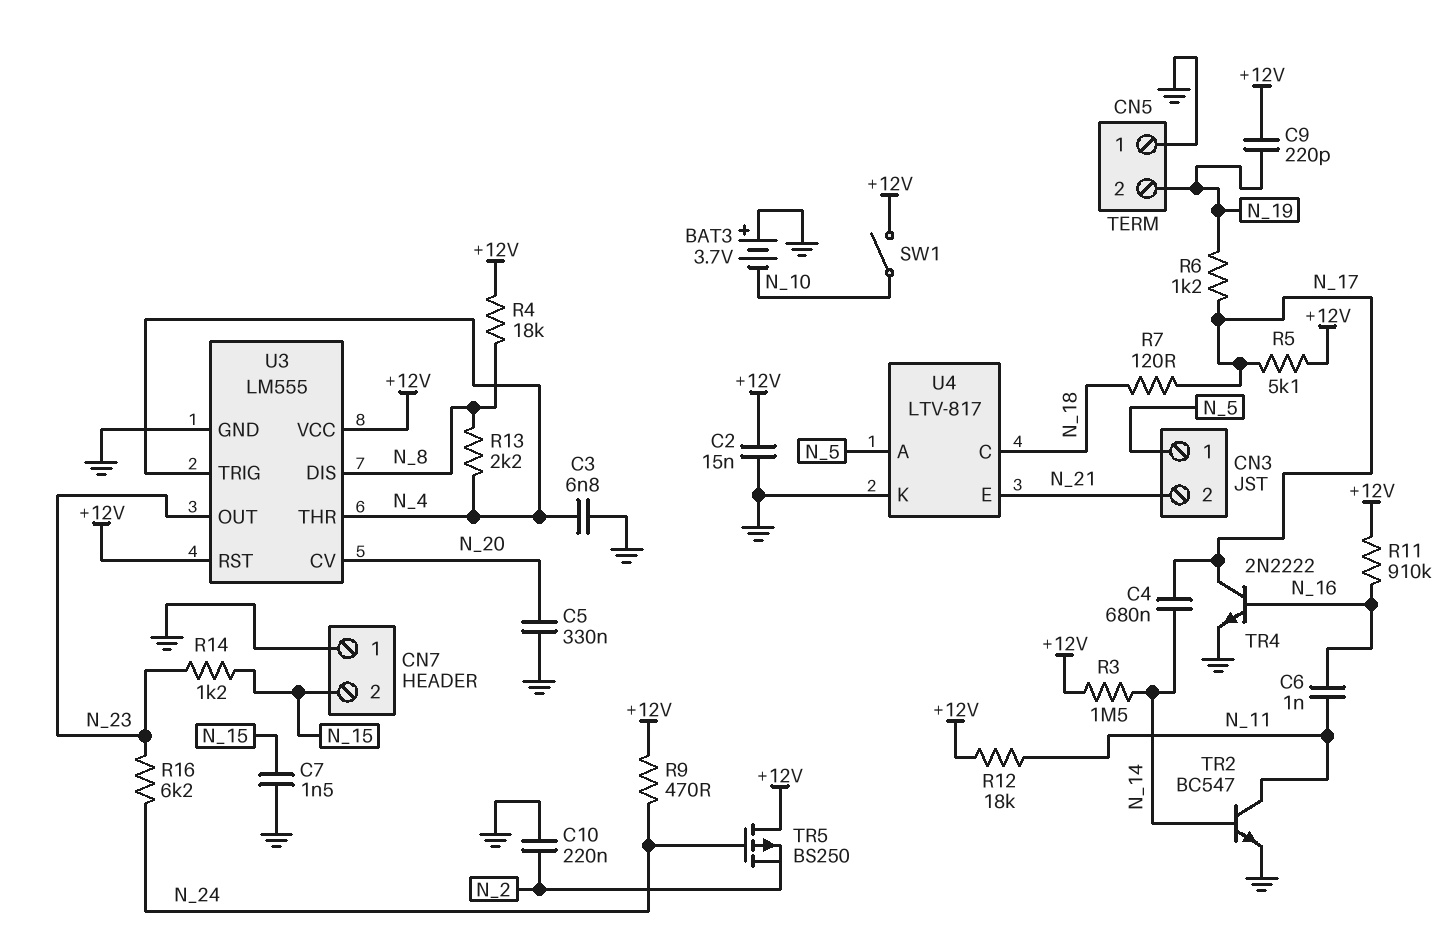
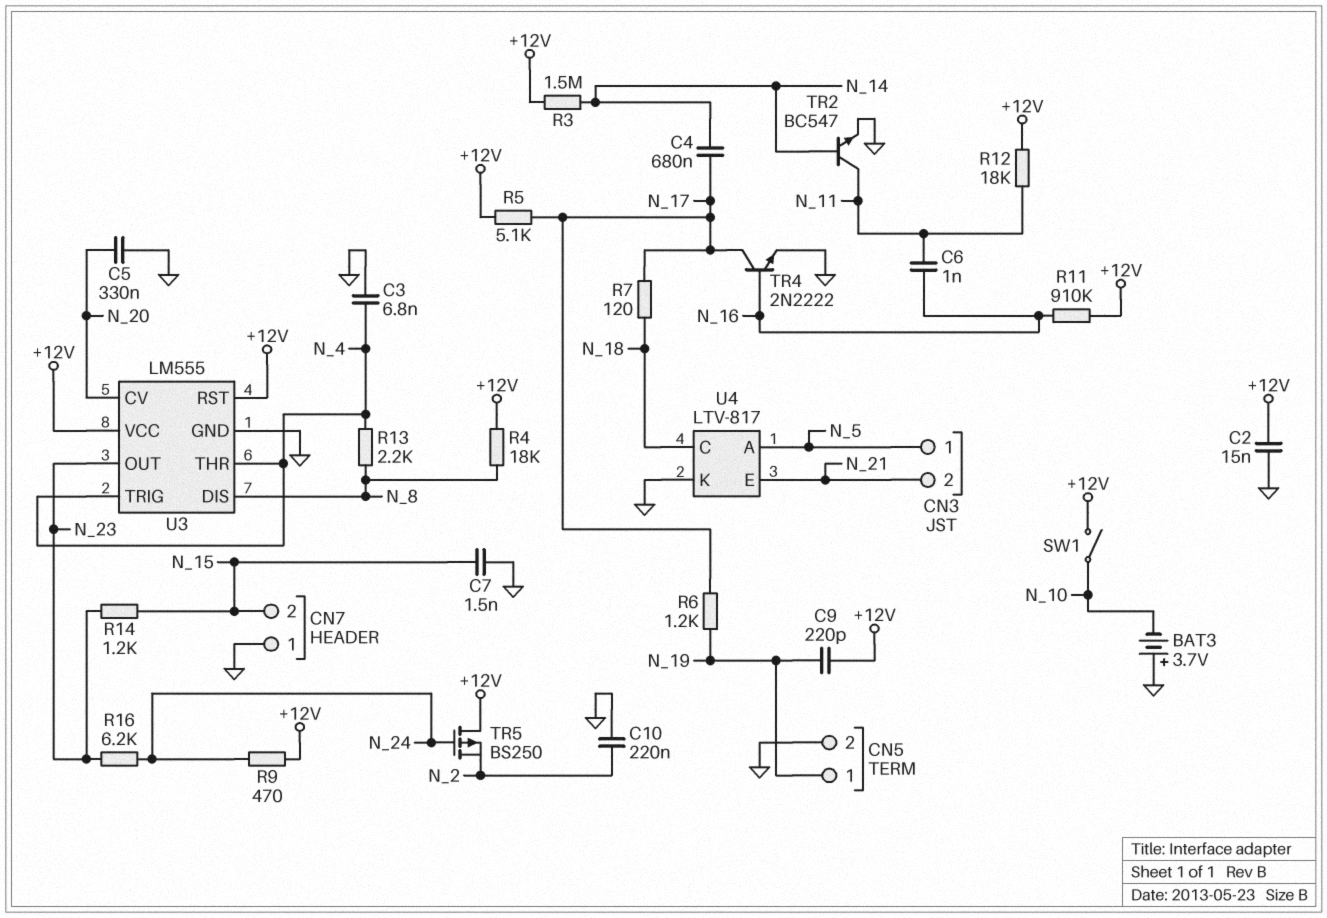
CN5 pin 1: GND -> N_19
CN5 pin 2: N_19 -> GND

